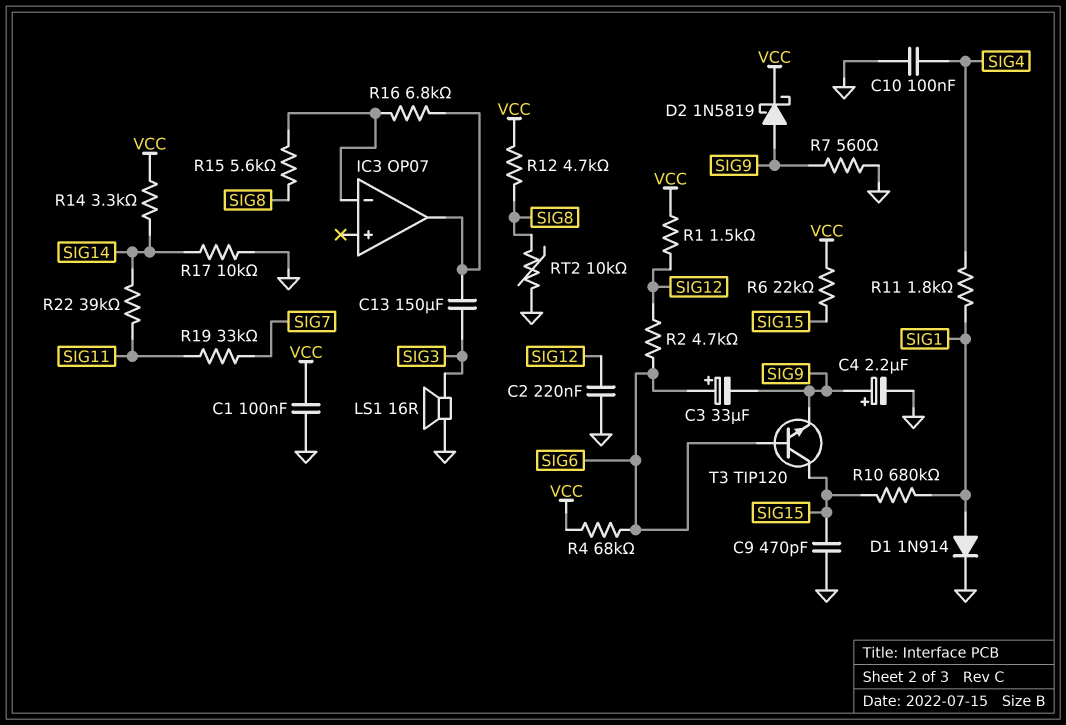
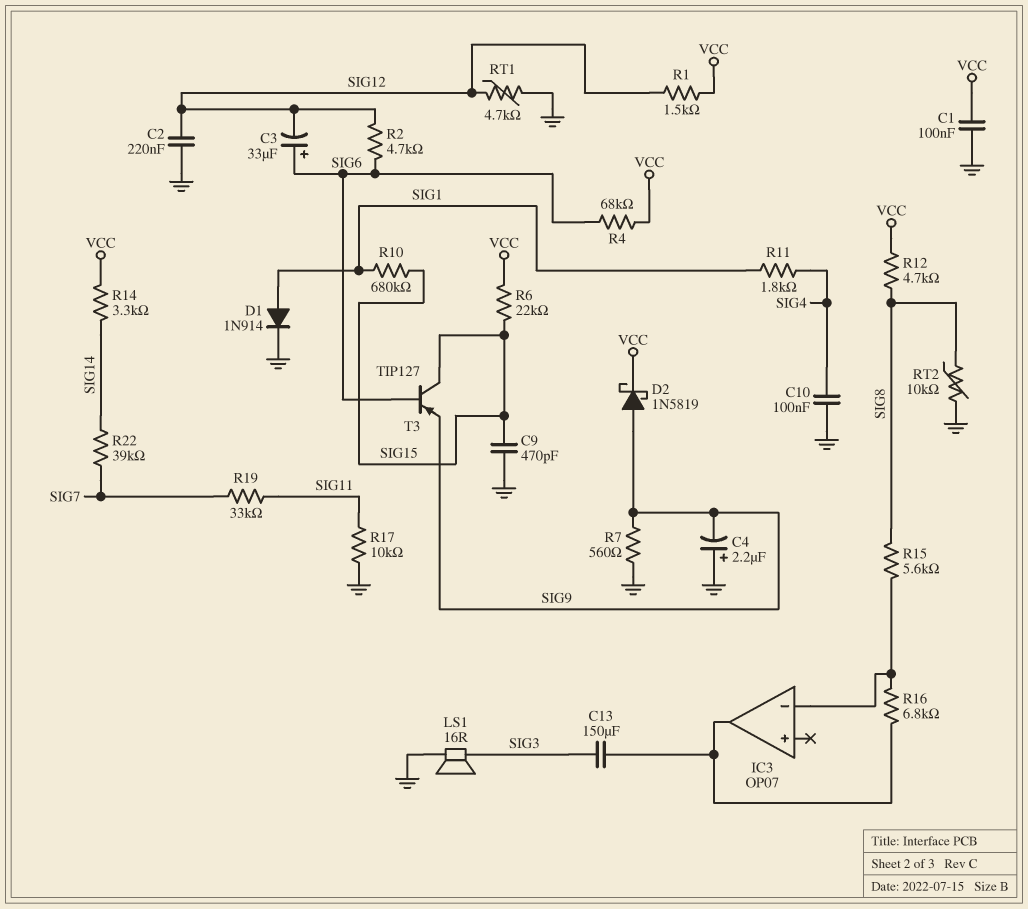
C3: 33uF (plus SIG6, minus SIG9) -> 33uF (plus SIG6, minus SIG12)
C4: 2.2uF (plus SIG9, minus GND) -> 2.2uF (plus GND, minus SIG9)
R17: 10k (GND, SIG14) -> 10k (GND, SIG11)
R22: 39k (SIG11, SIG14) -> 39k (SIG7, SIG14)
RT1: none -> 4.7k (GND, SIG12)
T3: NPN TIP120 (B SIG6, C SIG15, E SIG9) -> PNP TIP127 (B SIG6, C SIG15, E SIG9)

